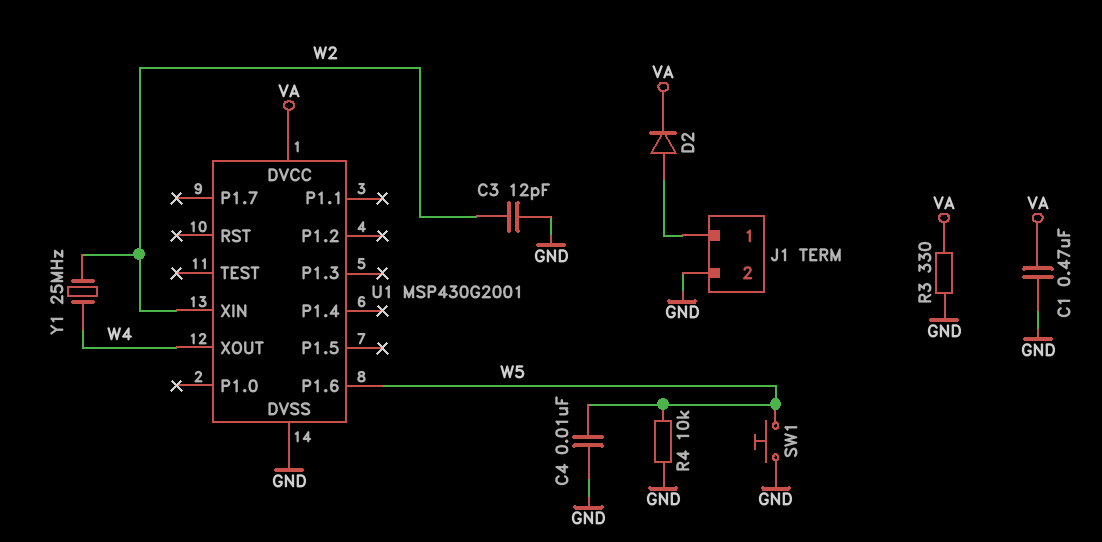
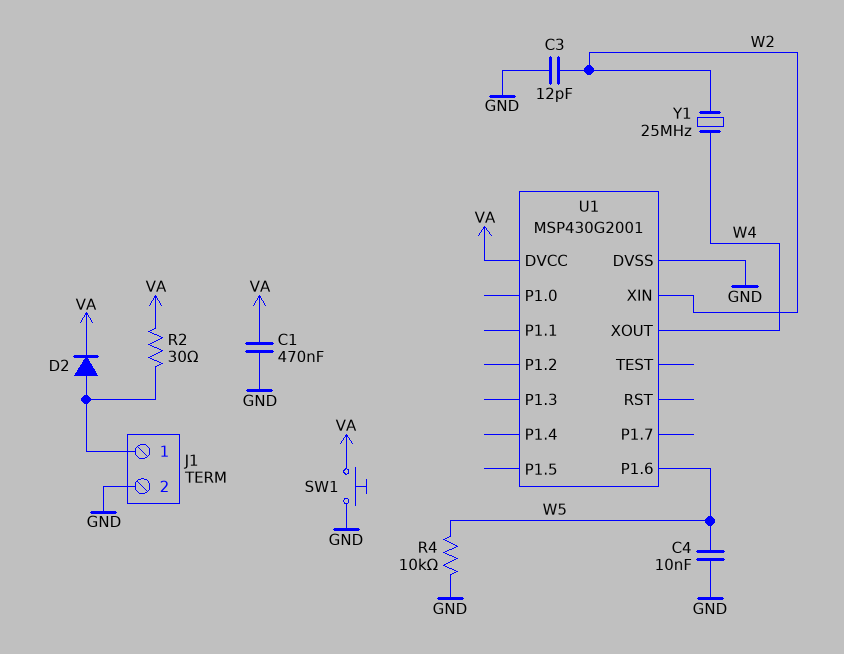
R2: none -> 30 (J1/1, VA)
R3: 330 (GND, VA) -> none
SW1: button (GND, W5) -> button (GND, VA)

